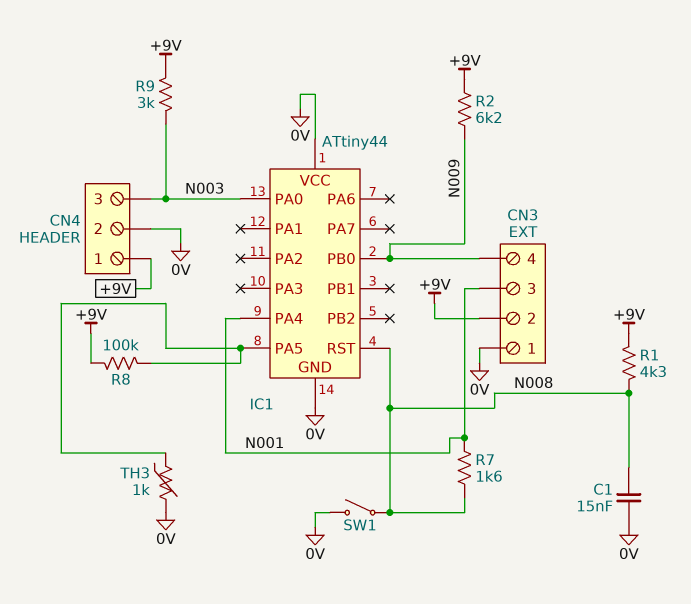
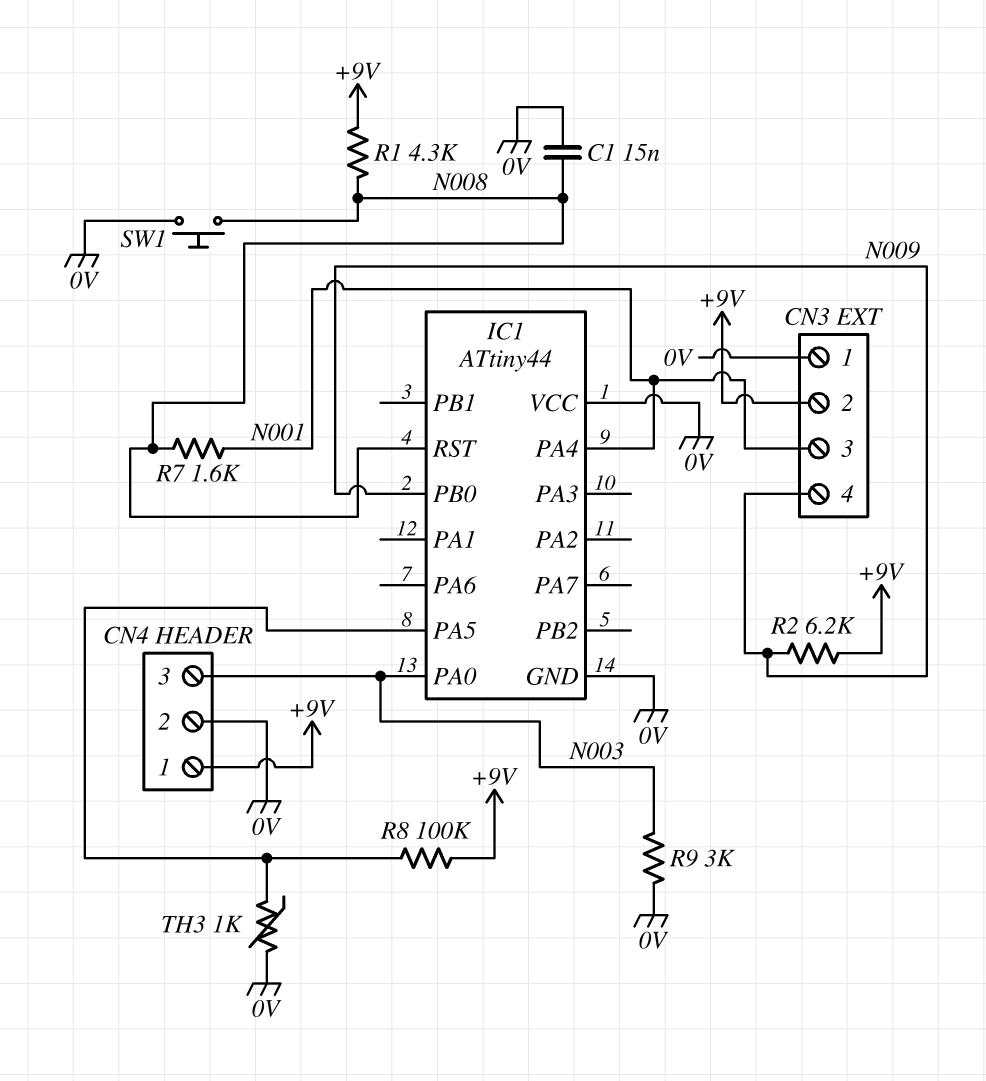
R9: 3k (+9V, N003) -> 3k (0V, N003)
SW1: switch (0V, N008) -> button (0V, N008)

